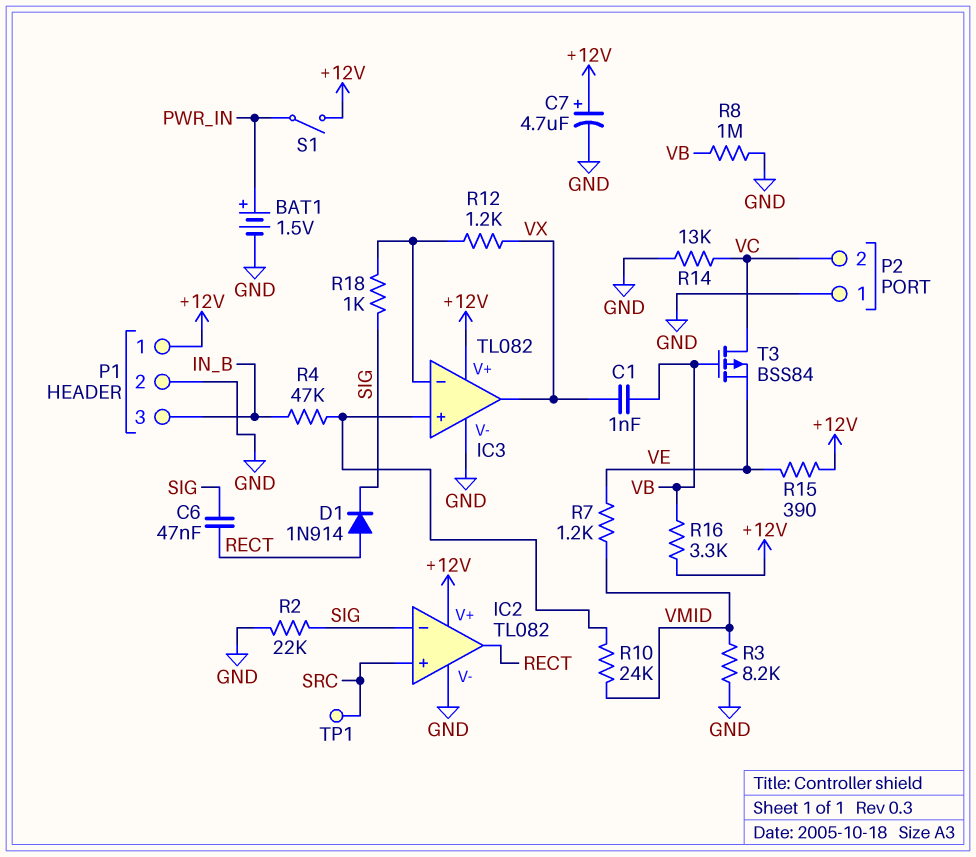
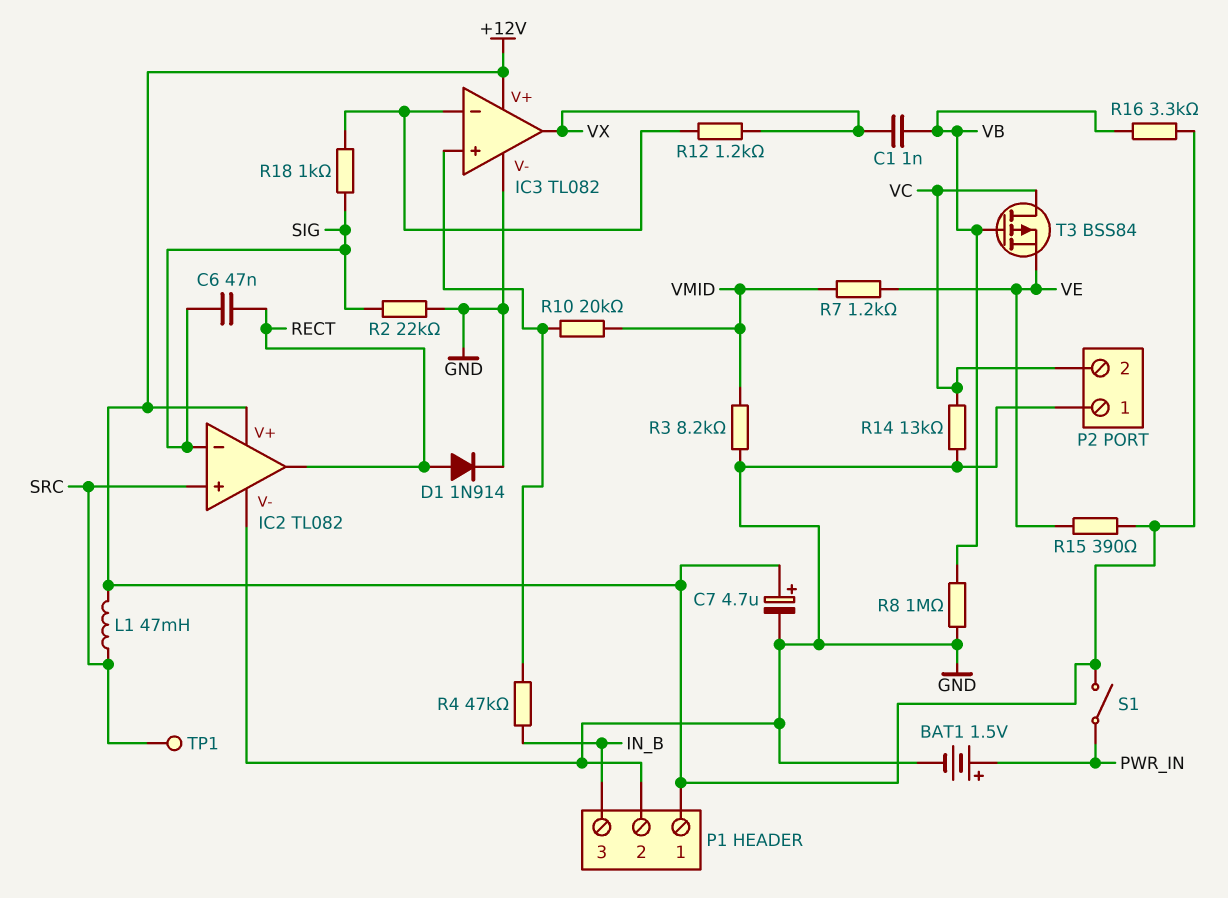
D1: diode 1N914 (A RECT, K SIG) -> diode 1N914 (A RECT, K GND)
L1: none -> 47mH (+12V, SRC)
R10: 24k (IC3/in+, VMID) -> 20k (IC3/in+, VMID)

